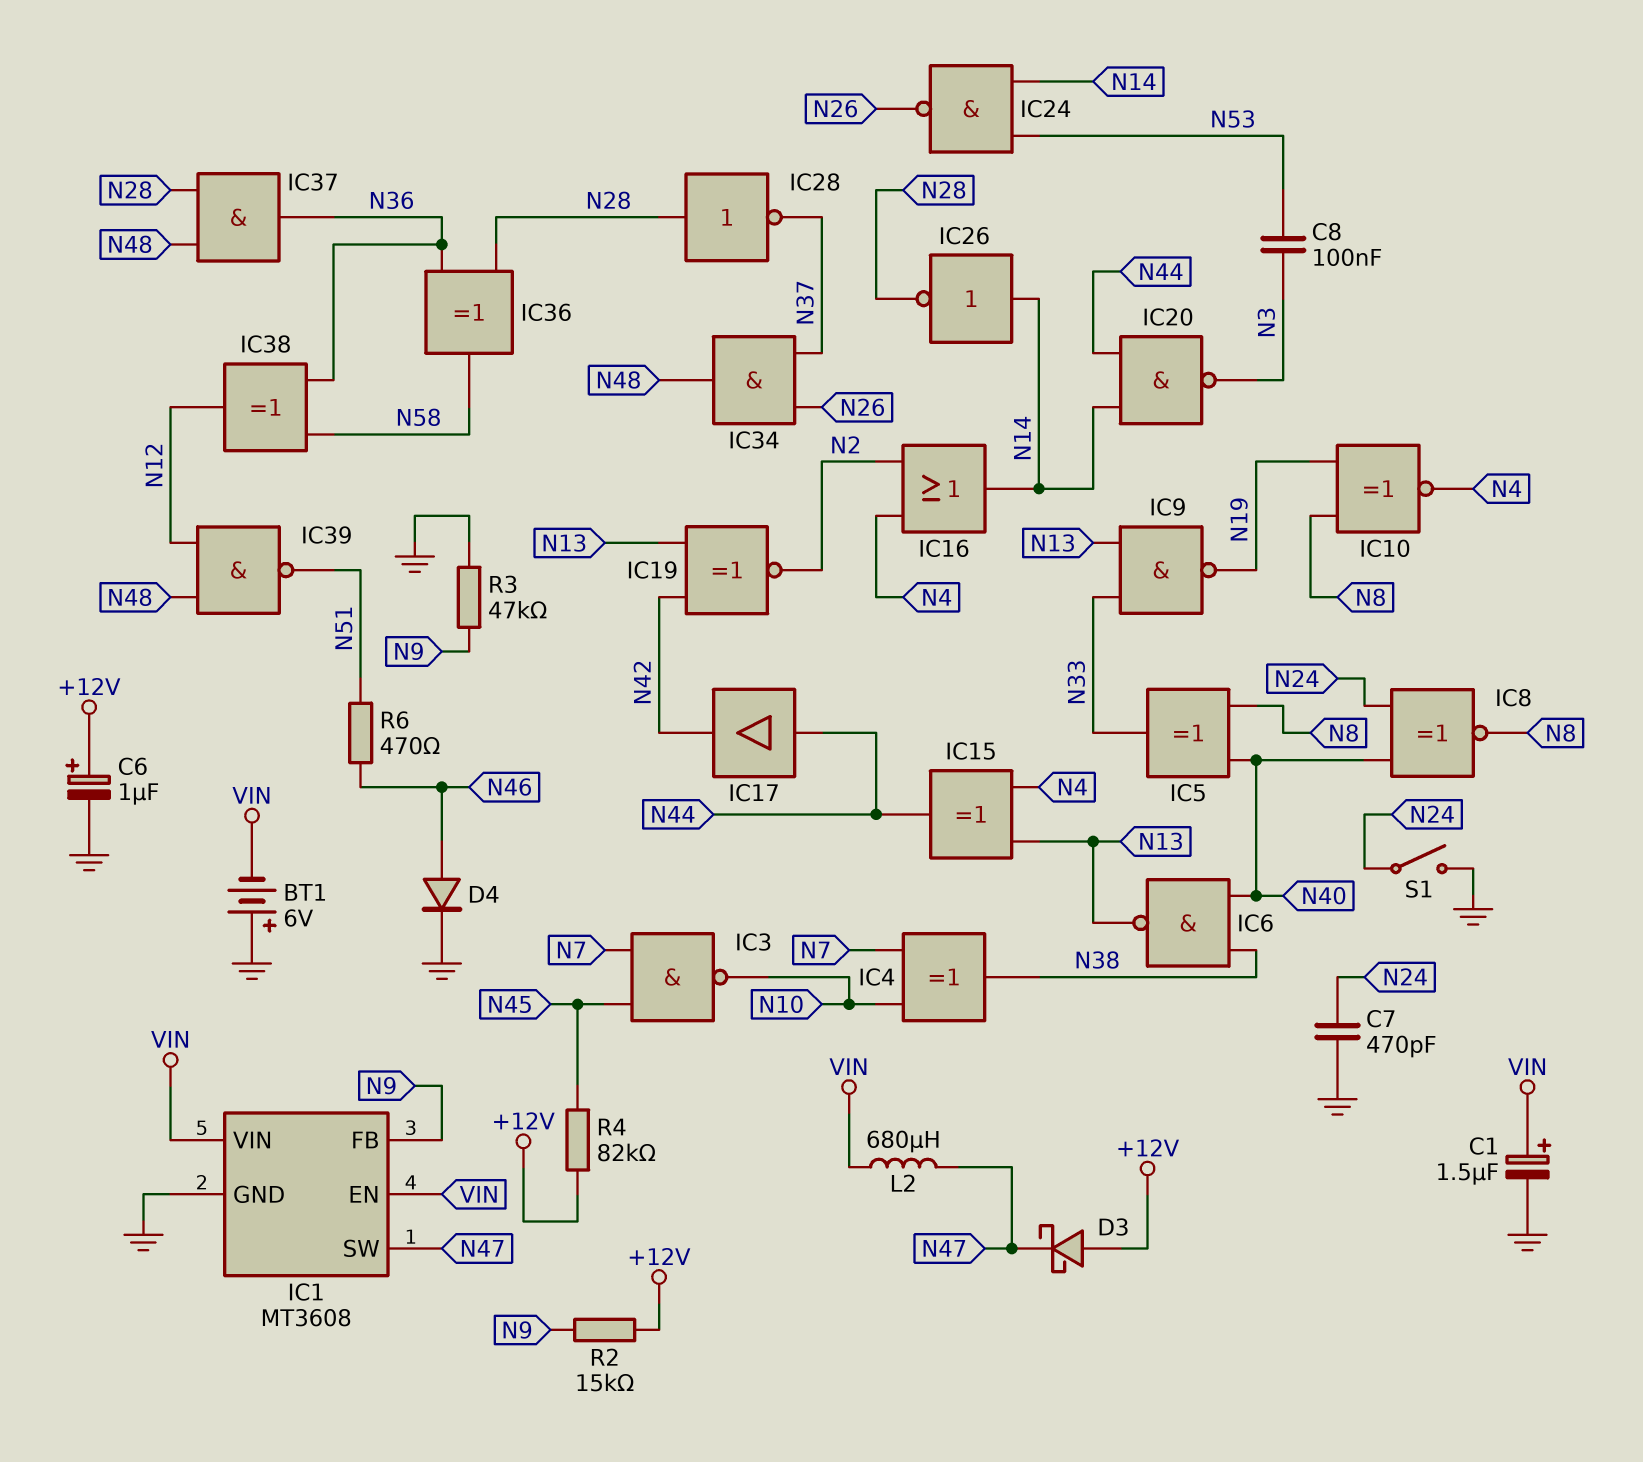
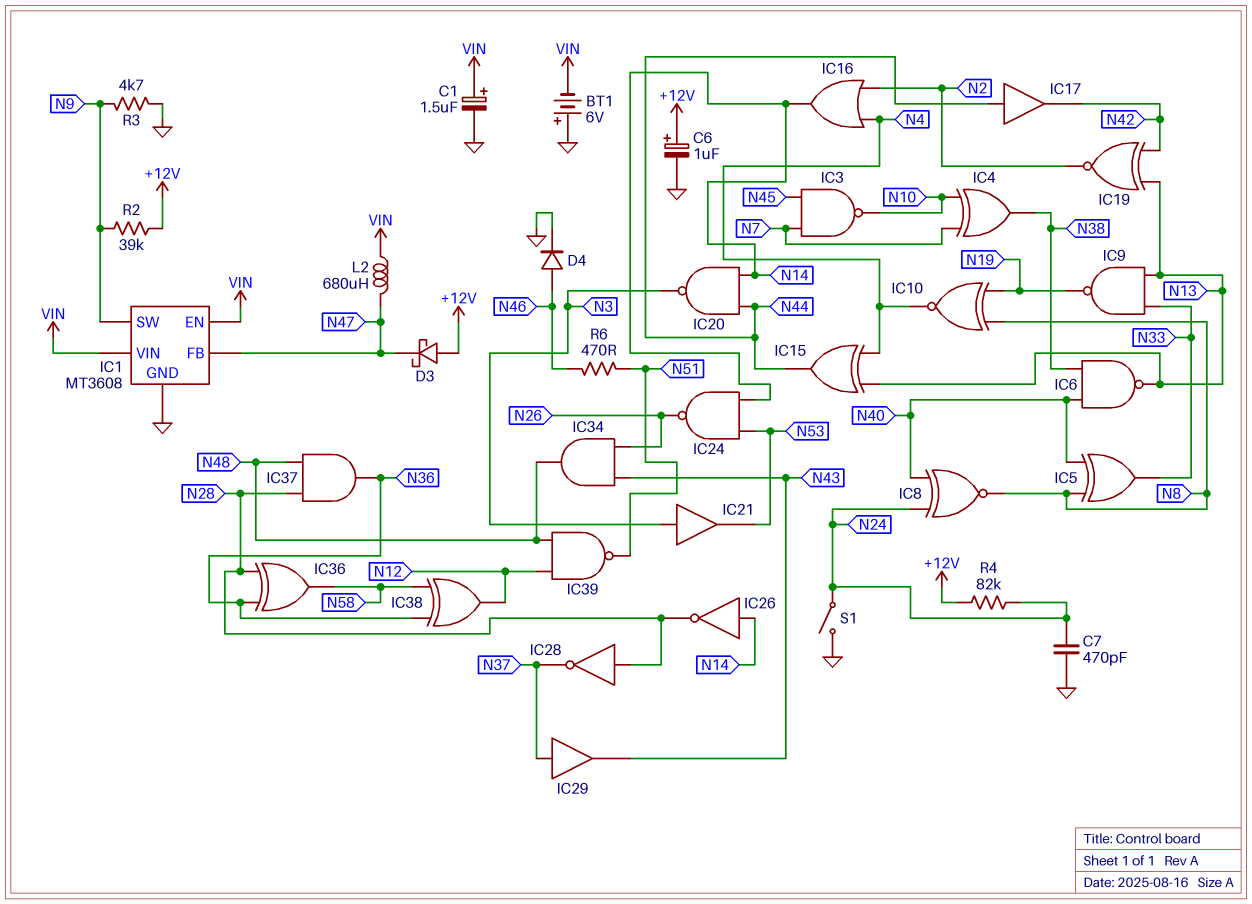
C8: 100nF (N3, N53) -> none
IC1 pin FB: N9 -> N47
IC1 pin SW: N47 -> N9
IC21: none -> buffer (in N3, out N53)
IC29: none -> buffer (in N37, out N43)
IC34: AND (in N26, in N37, out N48) -> AND (in N26, in N43, out N48)
R2: 15k (+12V, N9) -> 39k (+12V, N9)
R3: 47k (GND, N9) -> 4.7k (GND, N9)
R4: 82k (+12V, N45) -> 82k (+12V, N24)

